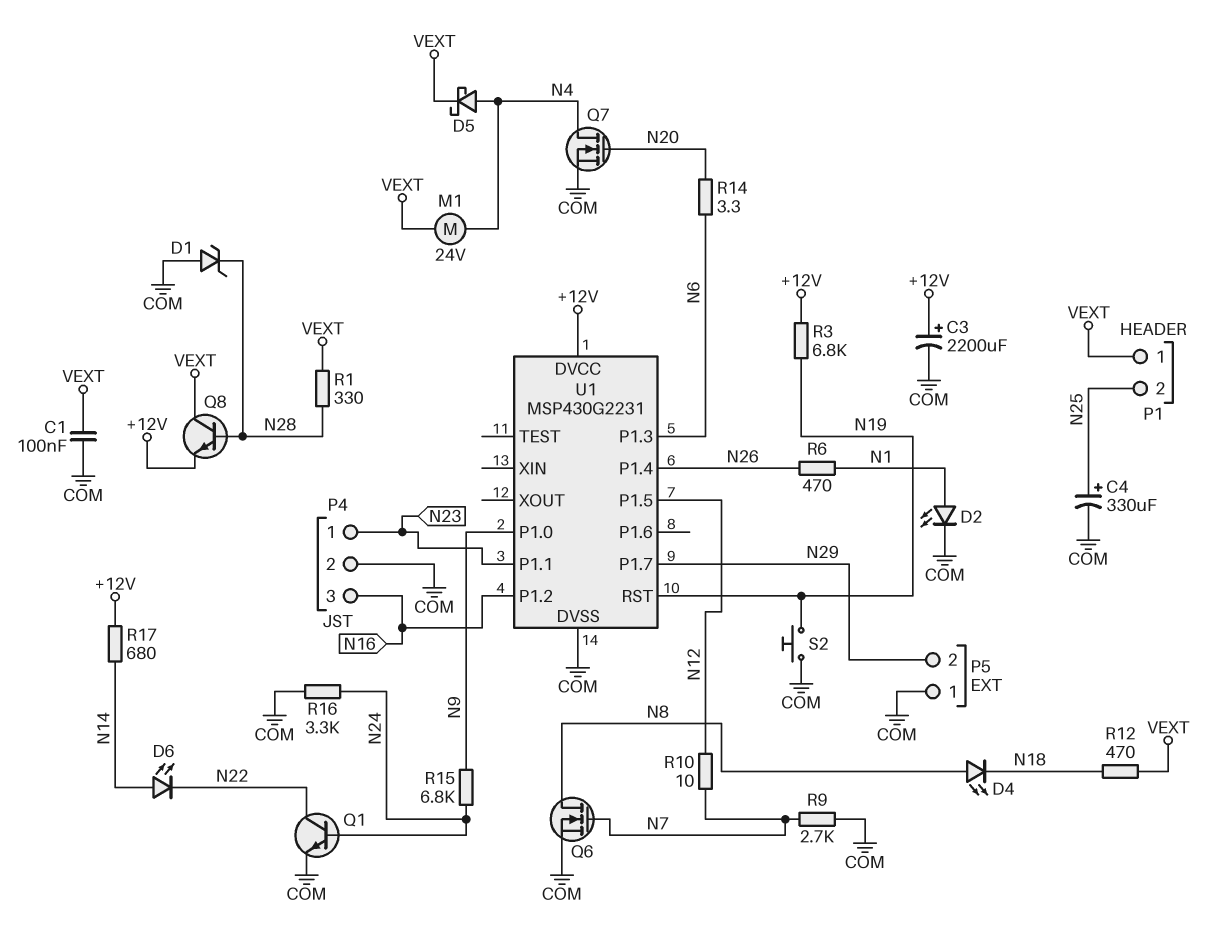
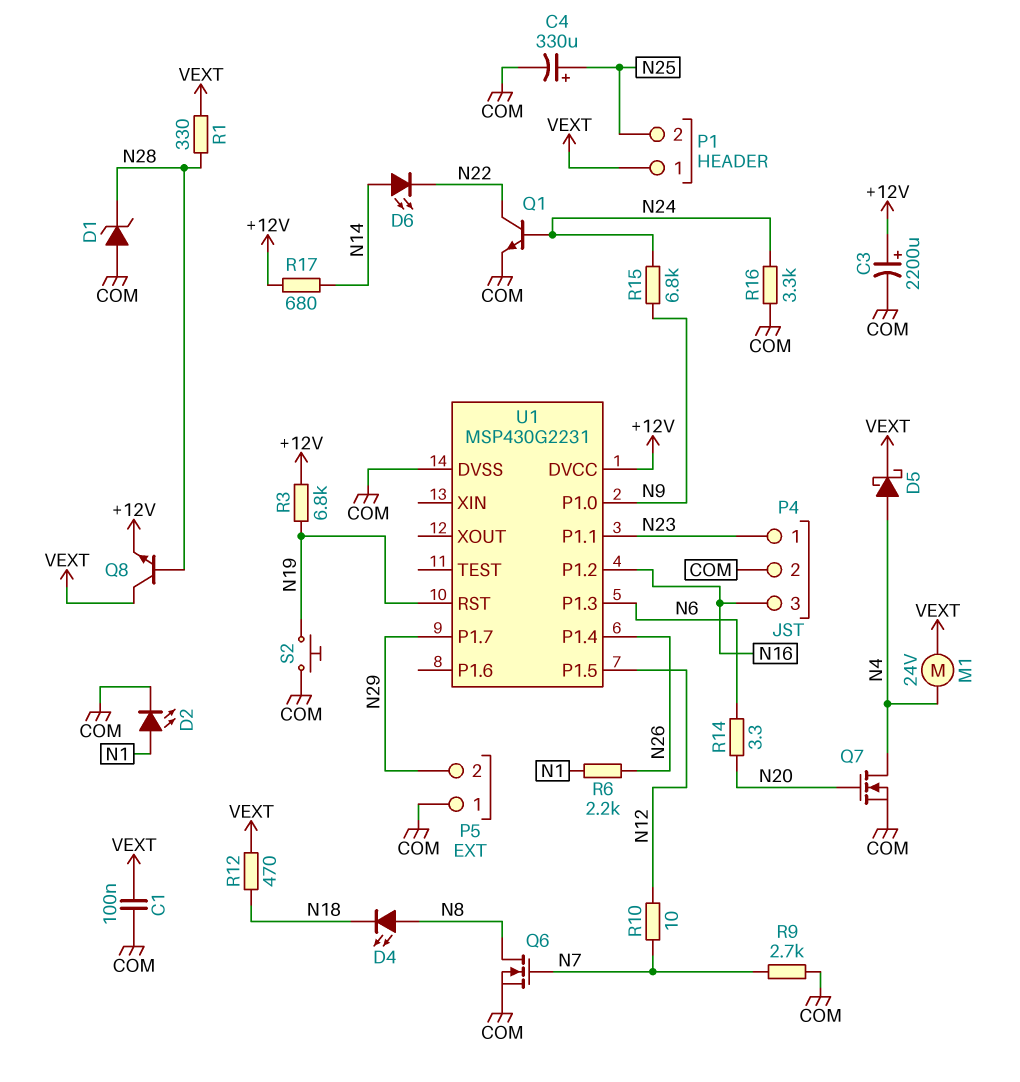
R6: 470 (N1, N26) -> 2.2k (N1, N26)

